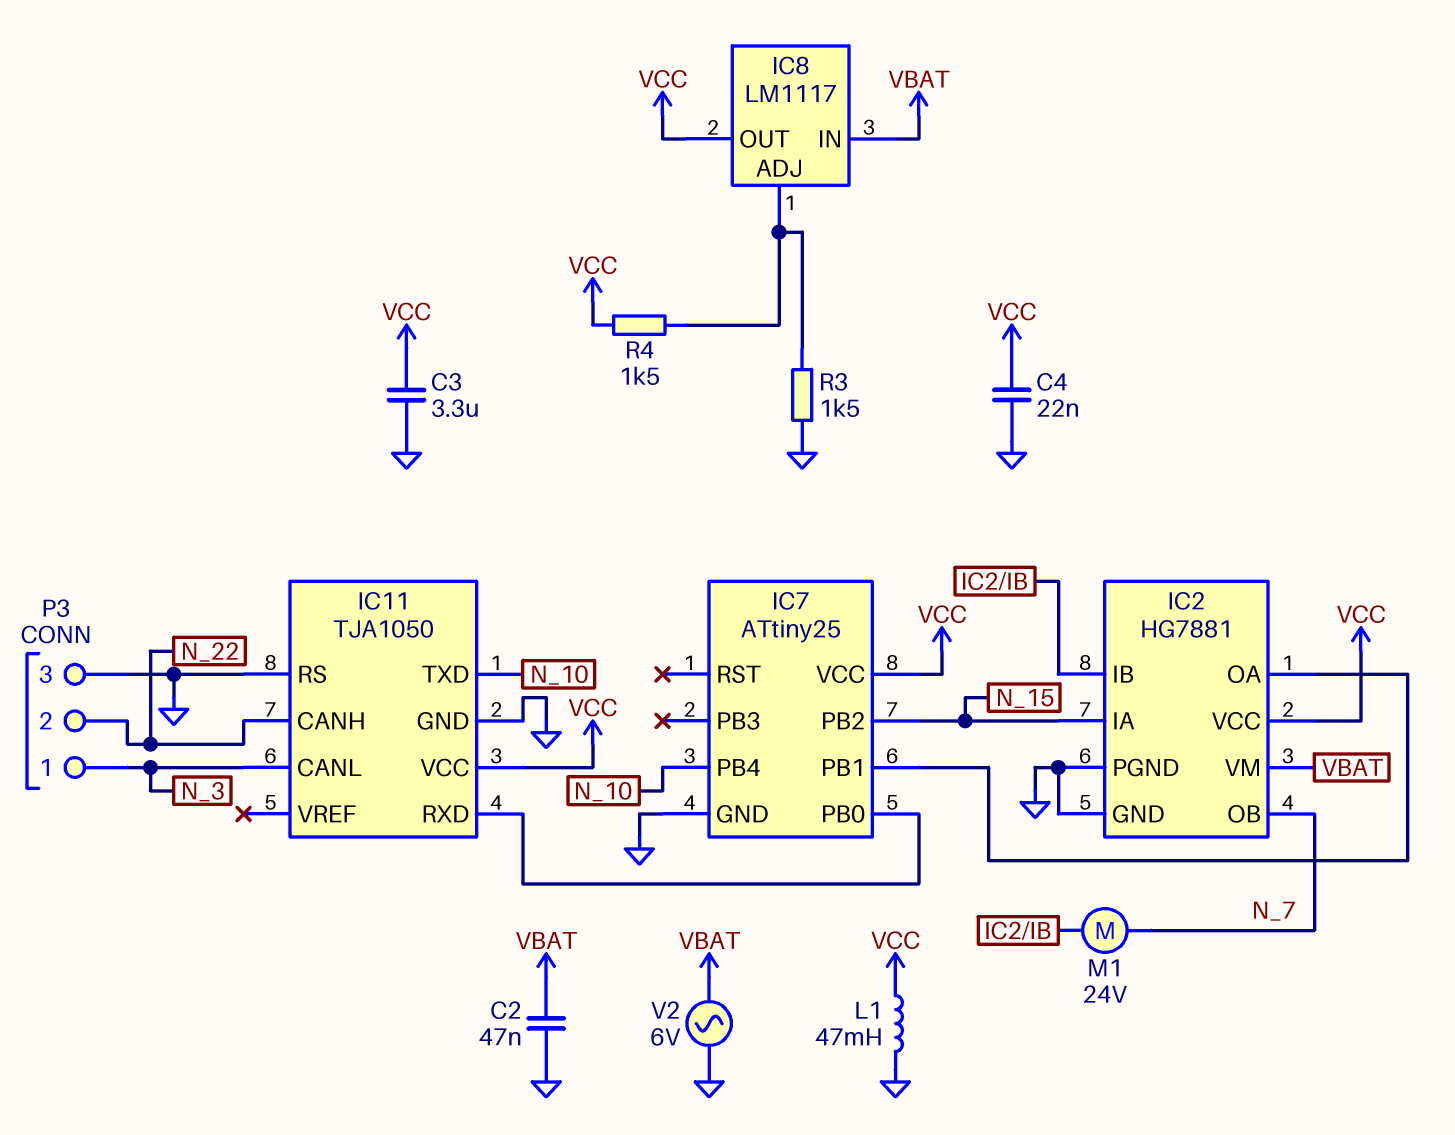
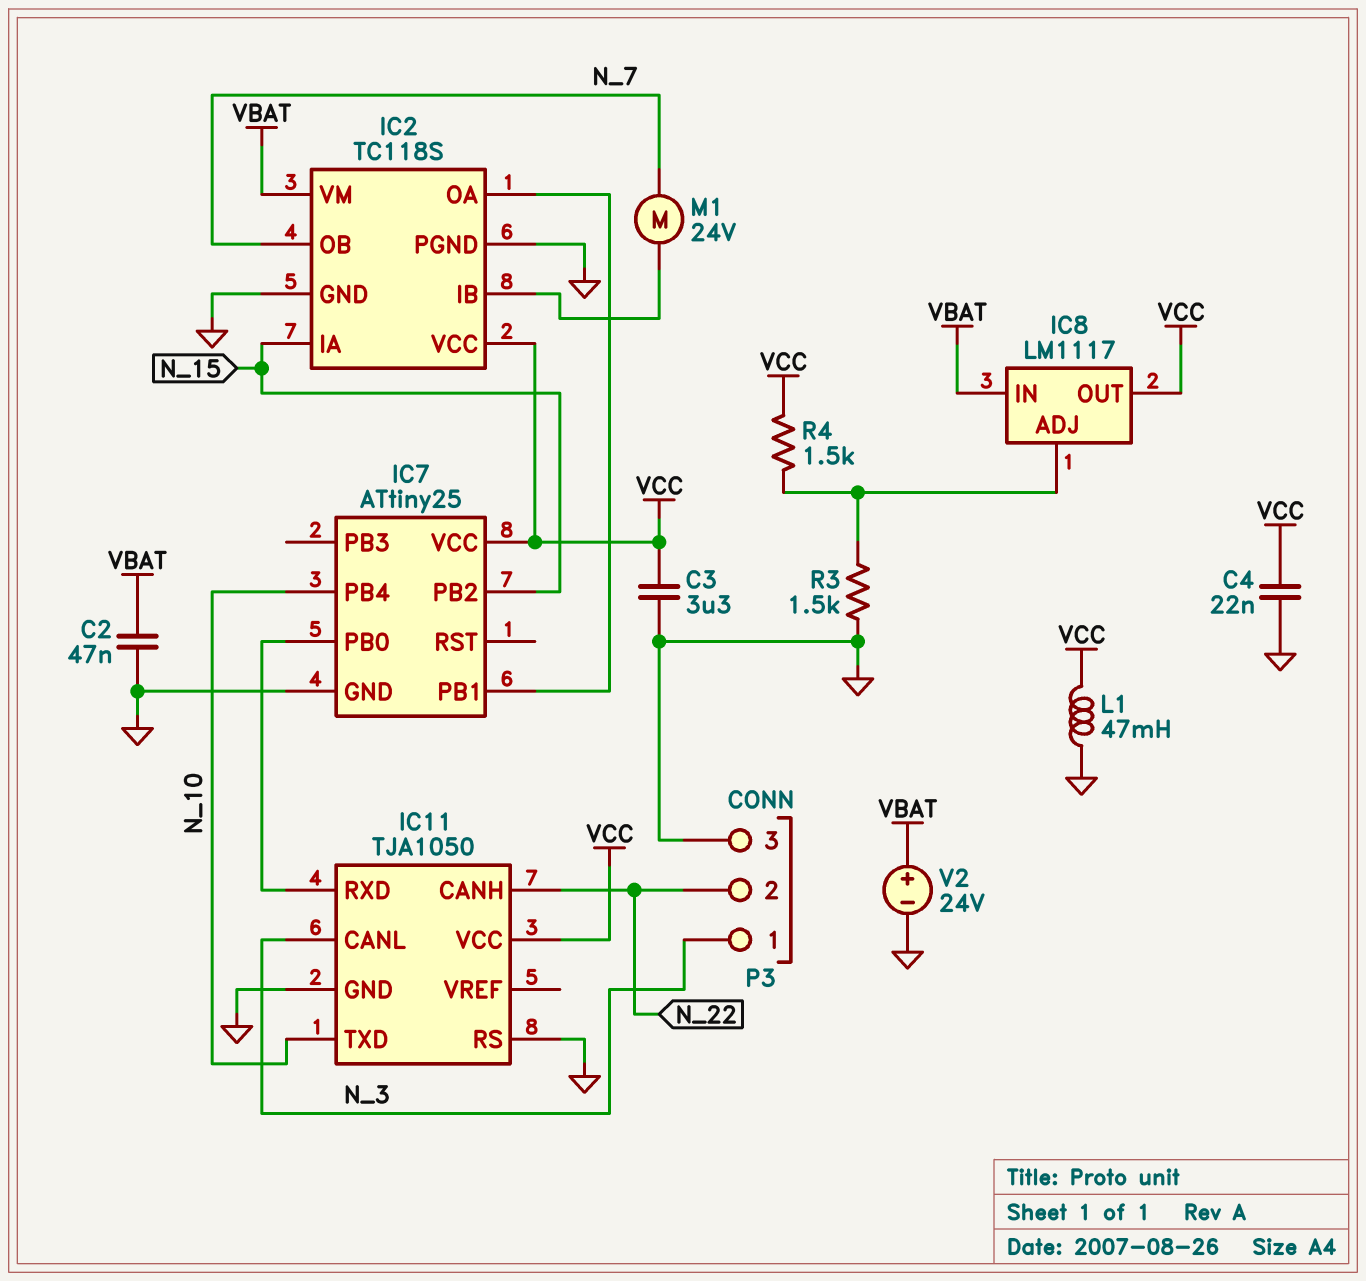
IC2: HG7881 -> TC118S
V2: AC 6V (GND, VBAT) -> 24V (plus VBAT, minus GND)

